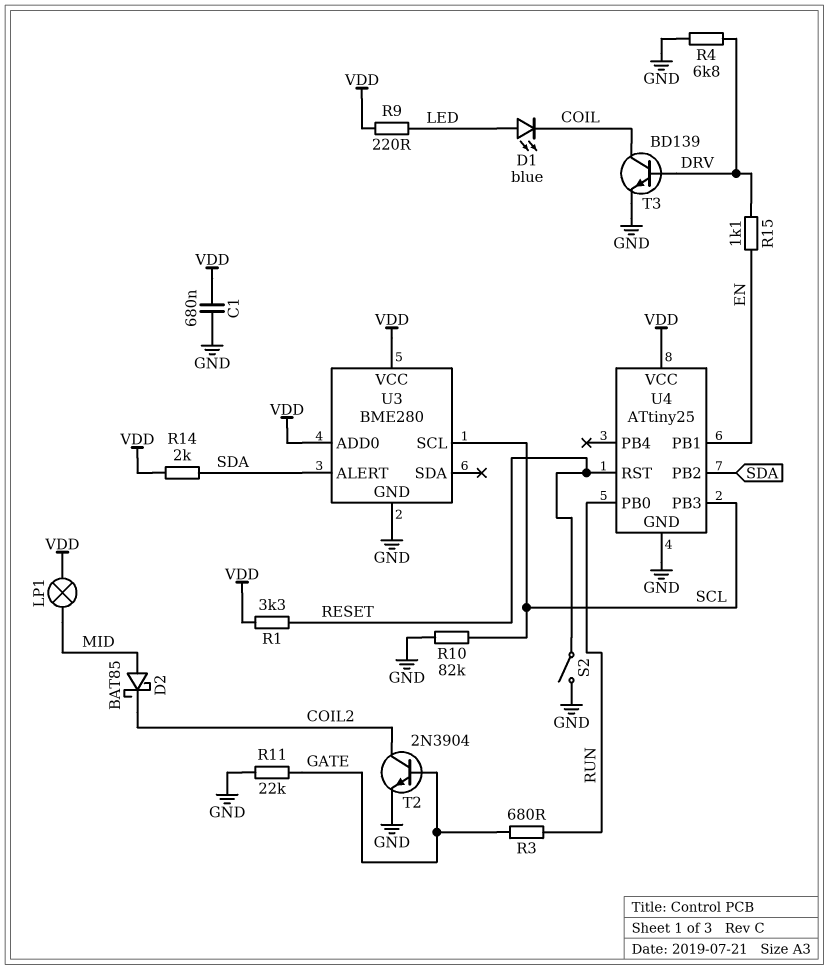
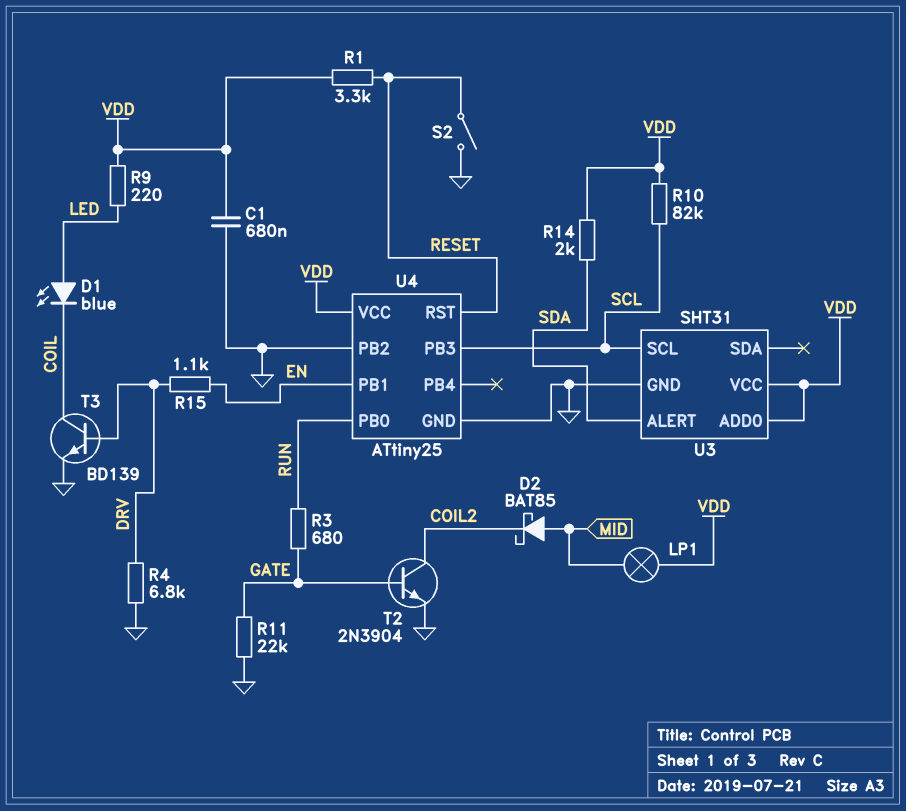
R10: 82k (GND, SCL) -> 82k (SCL, VDD)
U3: BME280 -> SHT31
U4 pin PB2: SDA -> GND

